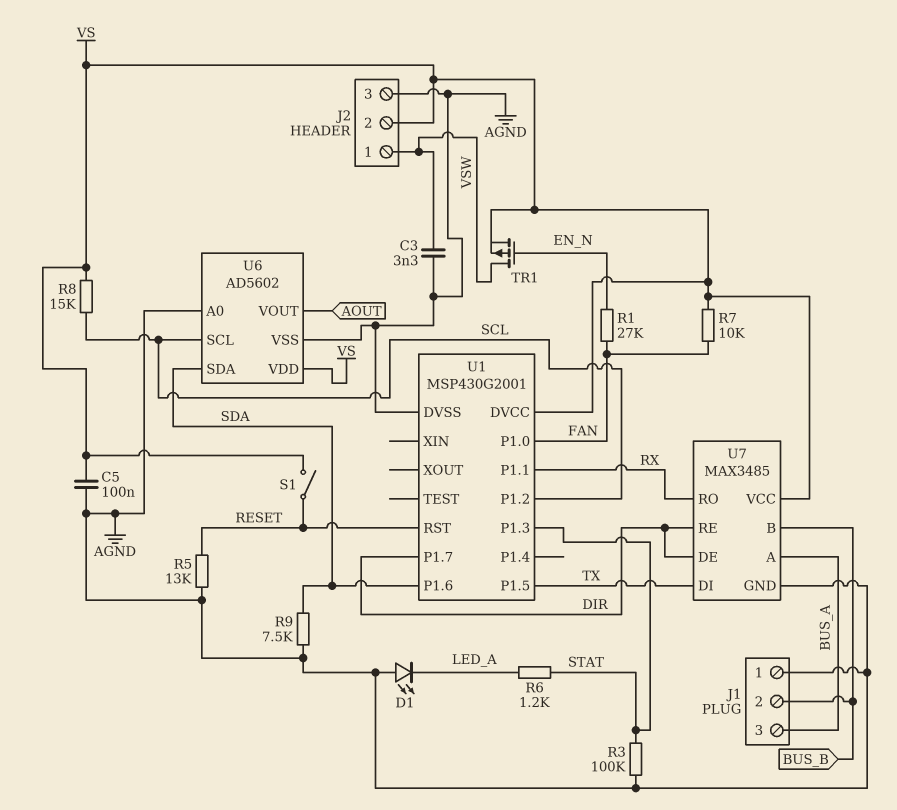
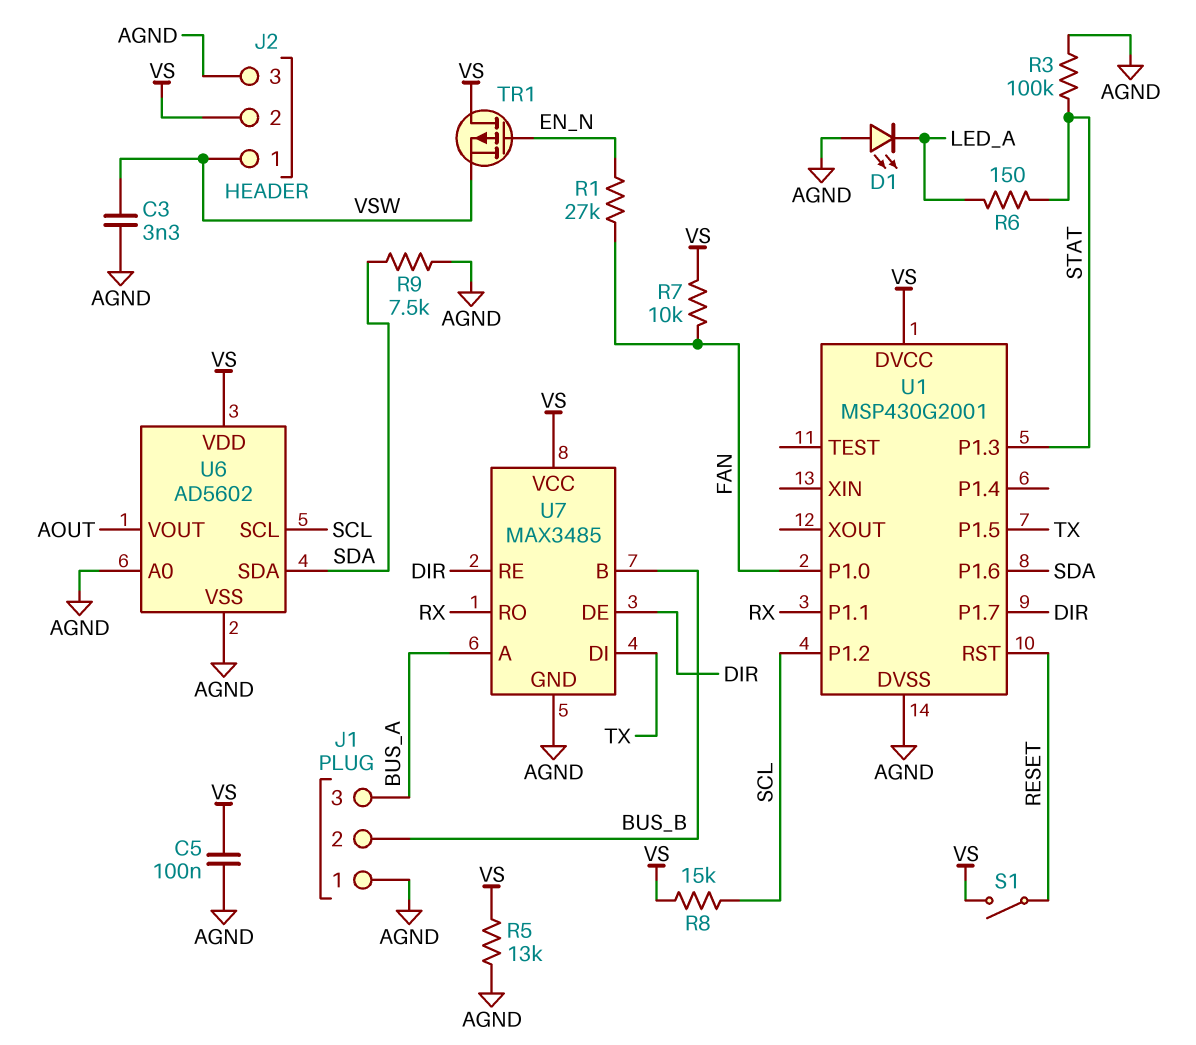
R5: 13k (AGND, RESET) -> 13k (AGND, VS)
R6: 1.2k (LED_A, STAT) -> 150 (LED_A, STAT)
TR1: PMOS (G EN_N, D VSW, S VS) -> PMOS (G EN_N, D VS, S VSW)

